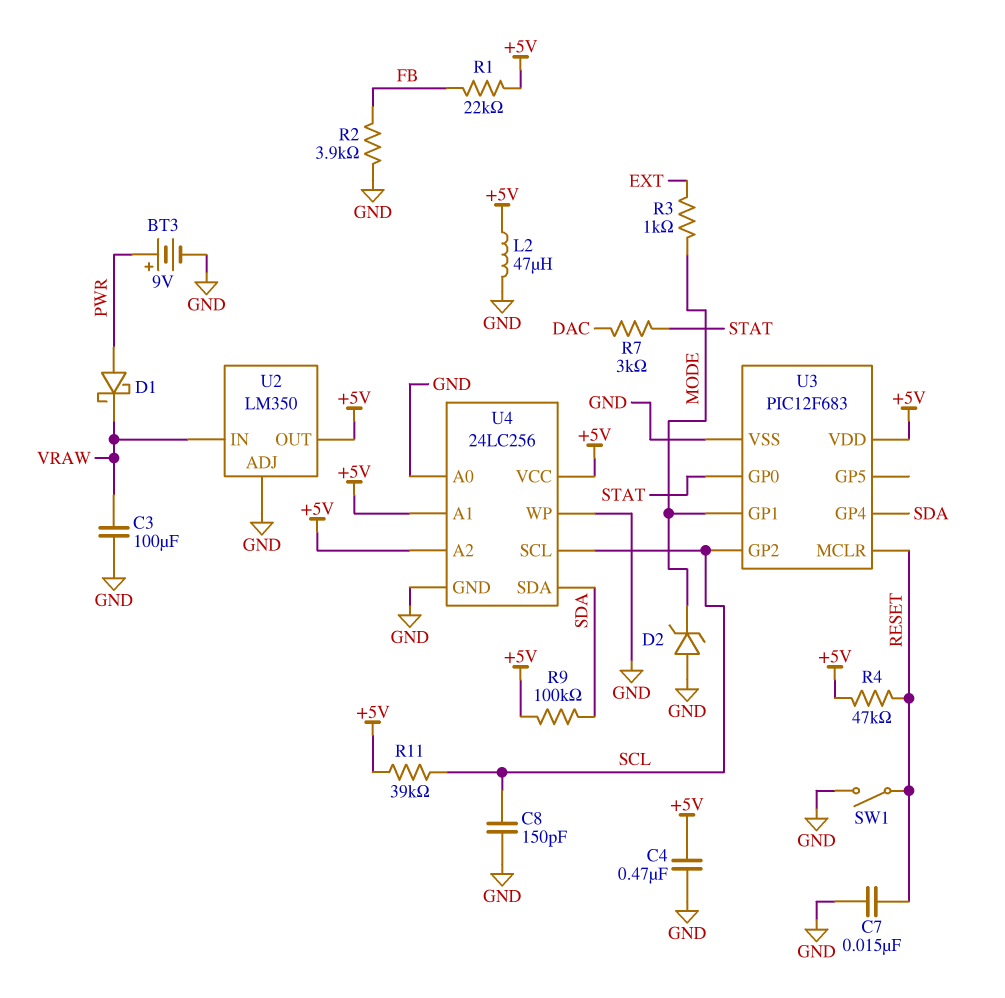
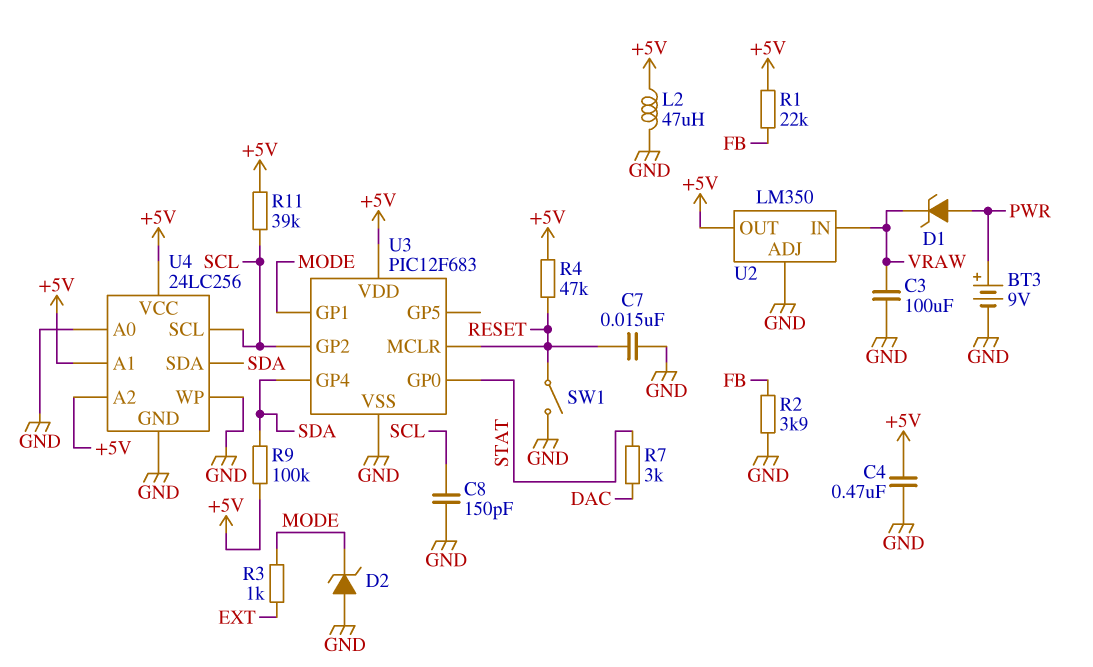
D1: schottky (A PWR, K VRAW) -> zener (A PWR, K VRAW)

